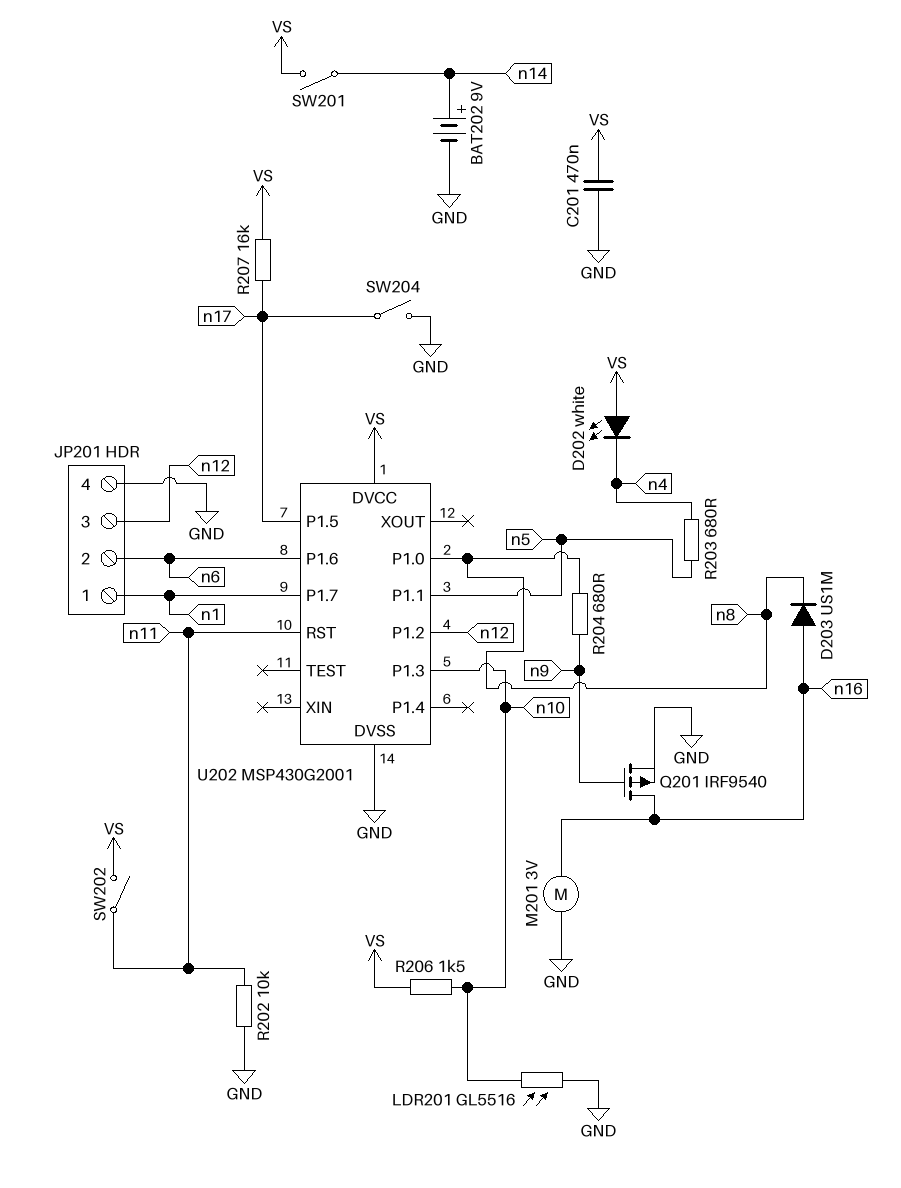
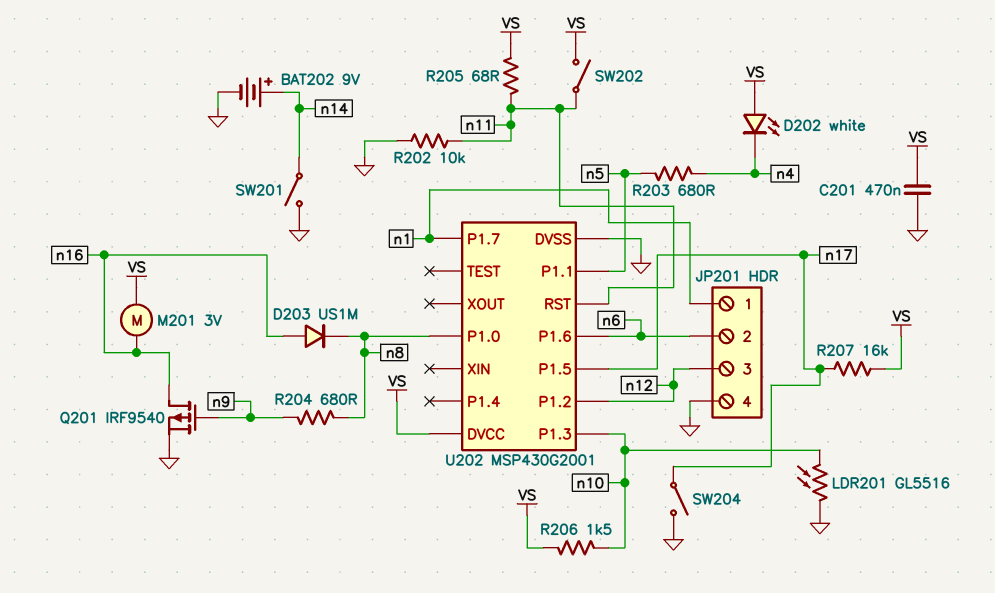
M201: motor 3V (GND, n16) -> motor 3V (VS, n16)
R205: none -> 68 (VS, n11)
SW201: switch (VS, n14) -> switch (GND, n14)

